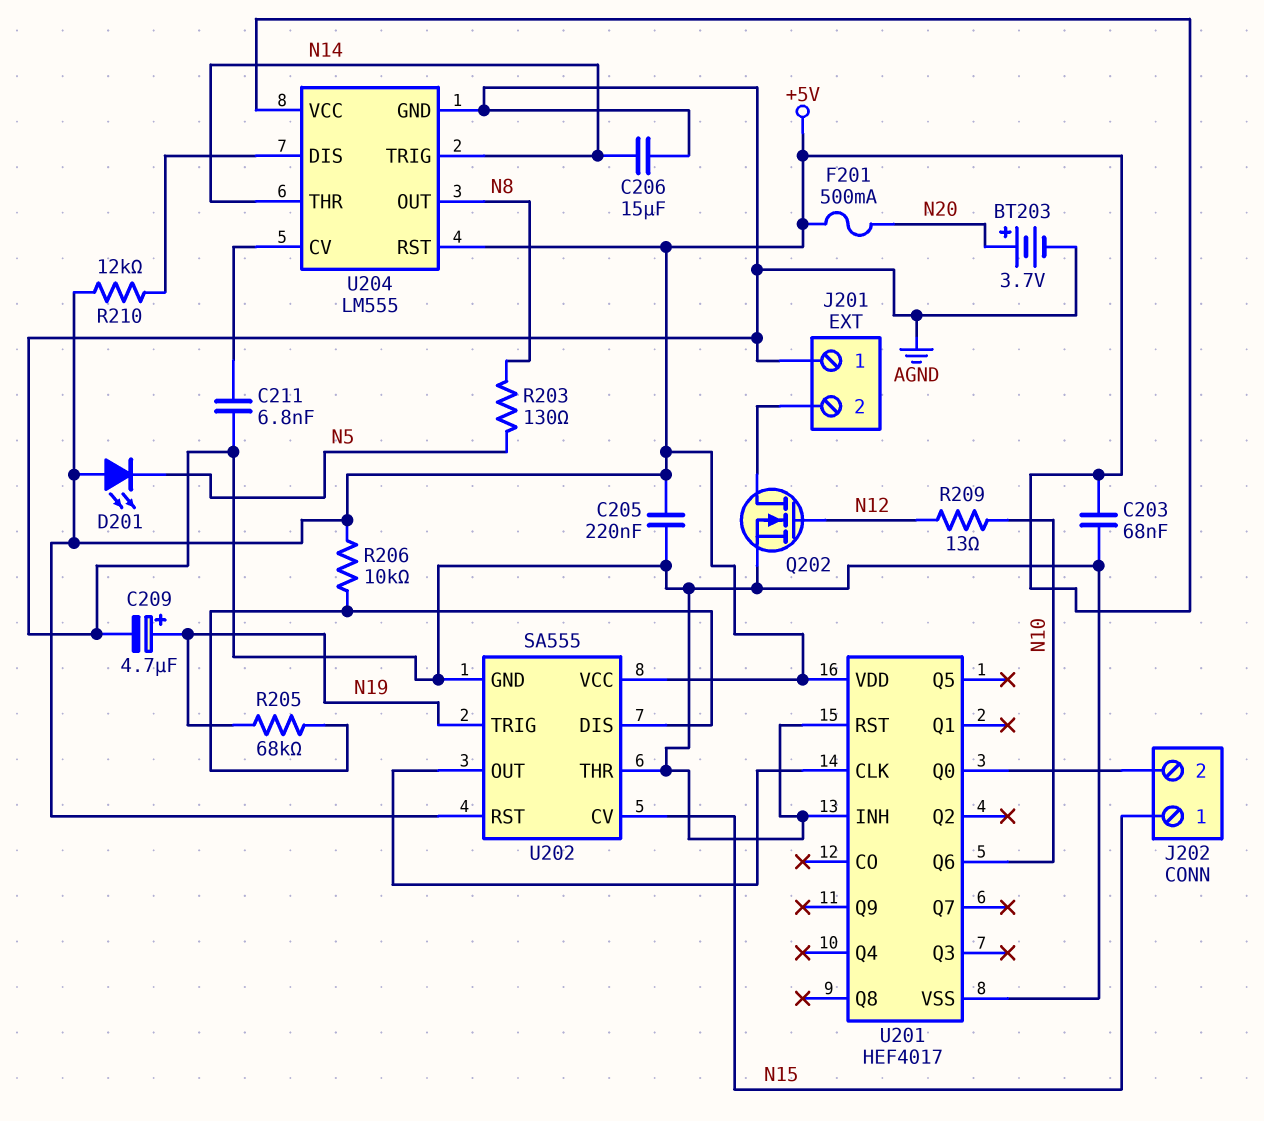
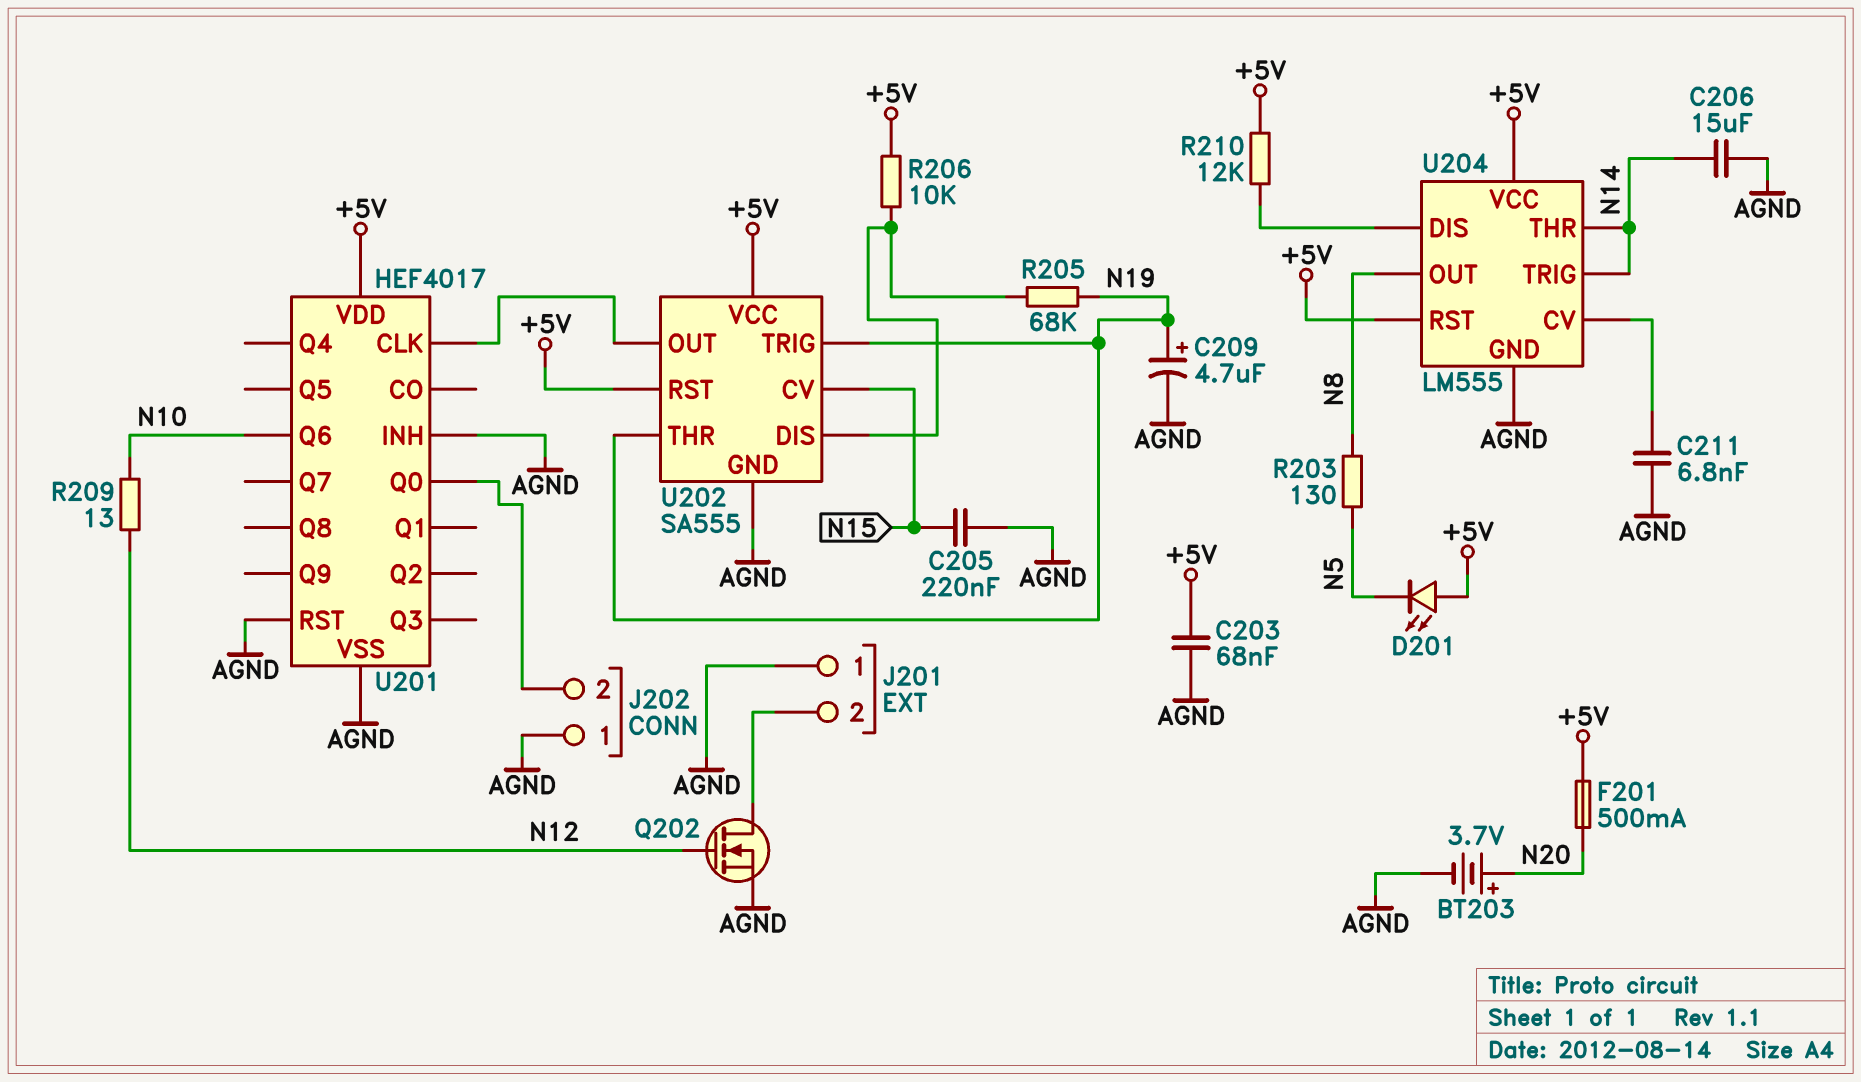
C205: 220nF (+5V, AGND) -> 220nF (AGND, N15)
J202 pin 1: N15 -> AGND
U202 pin THR: AGND -> N19

